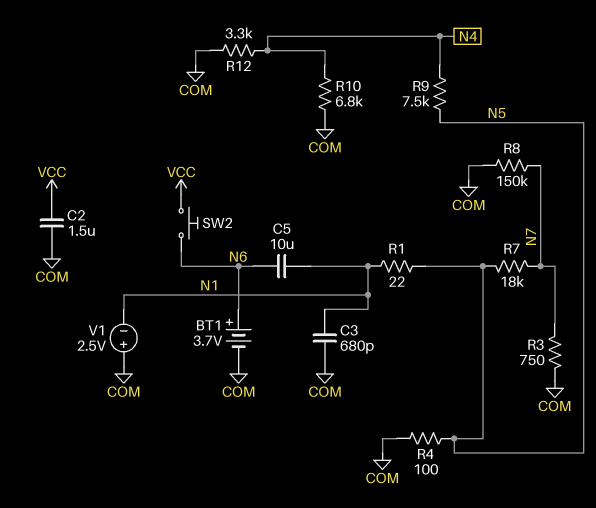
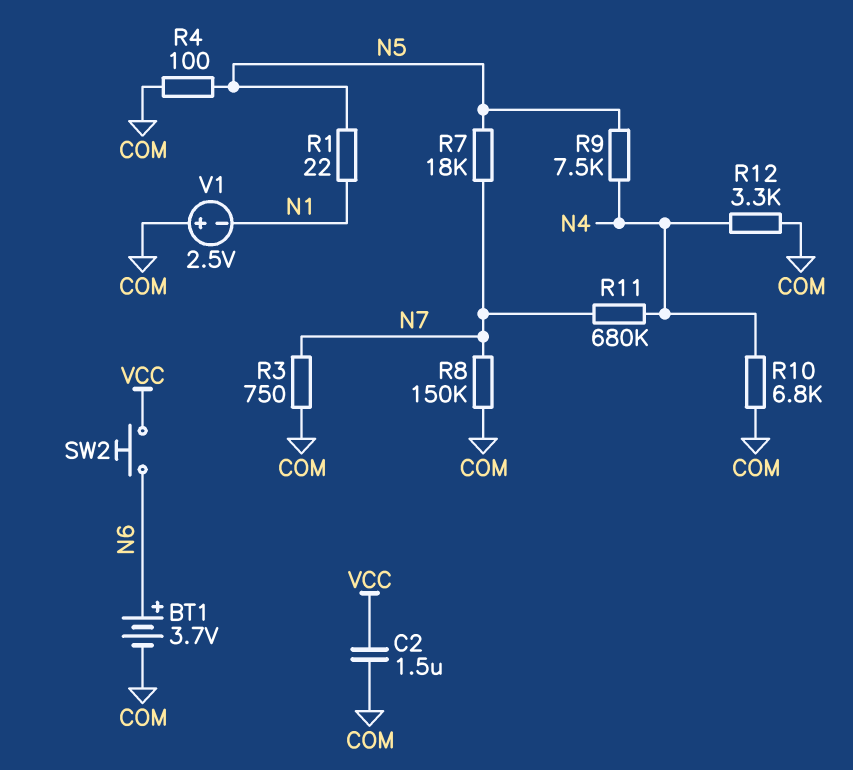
C3: 680pF (COM, N1) -> none
C5: 10uF (N1, N6) -> none
R11: none -> 680k (N4, N7)

